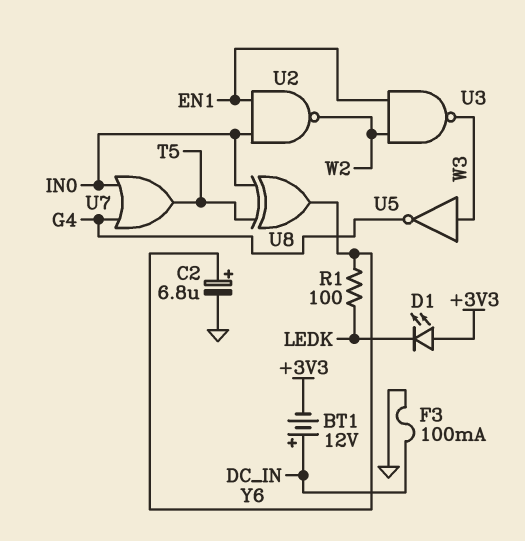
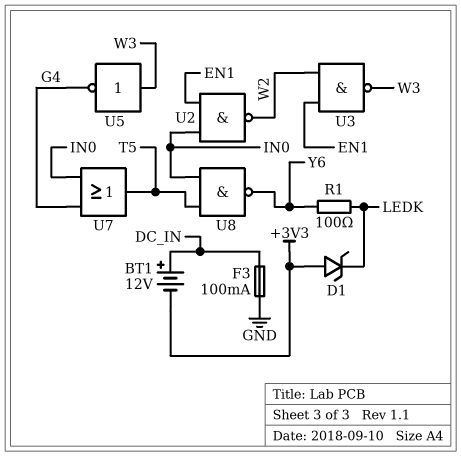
C2: 6.8uF (plus Y6, minus GND) -> none
D1: LED (A +3V3, K LEDK) -> zener (A +3V3, K LEDK)
U8: XOR (in IN0, in T5, out Y6) -> NAND (in IN0, in T5, out Y6)

